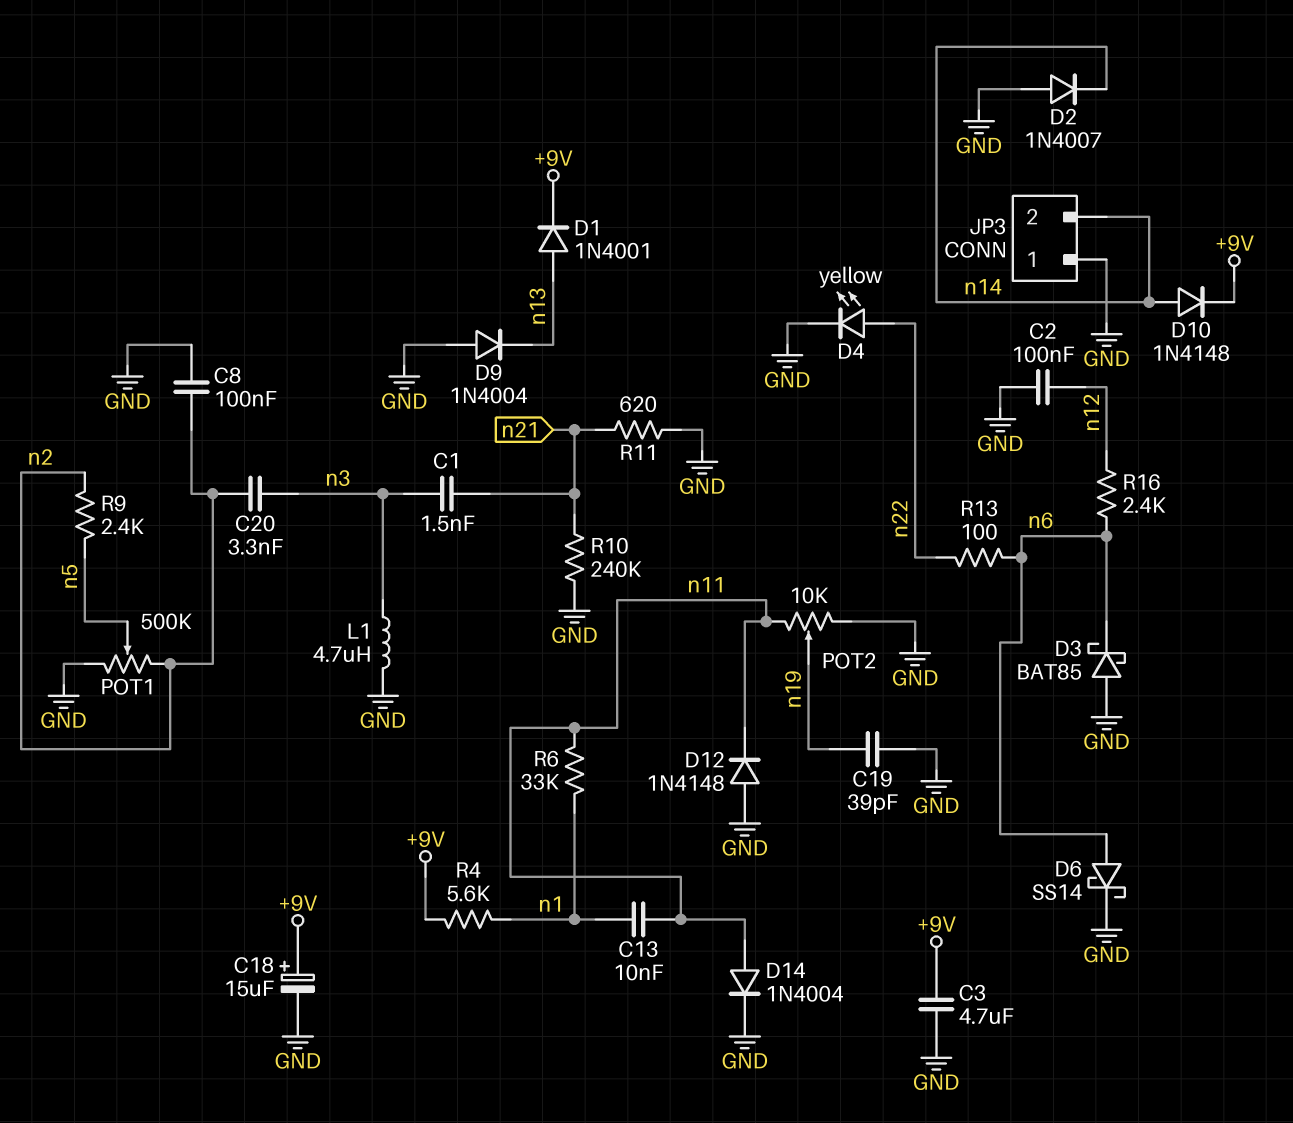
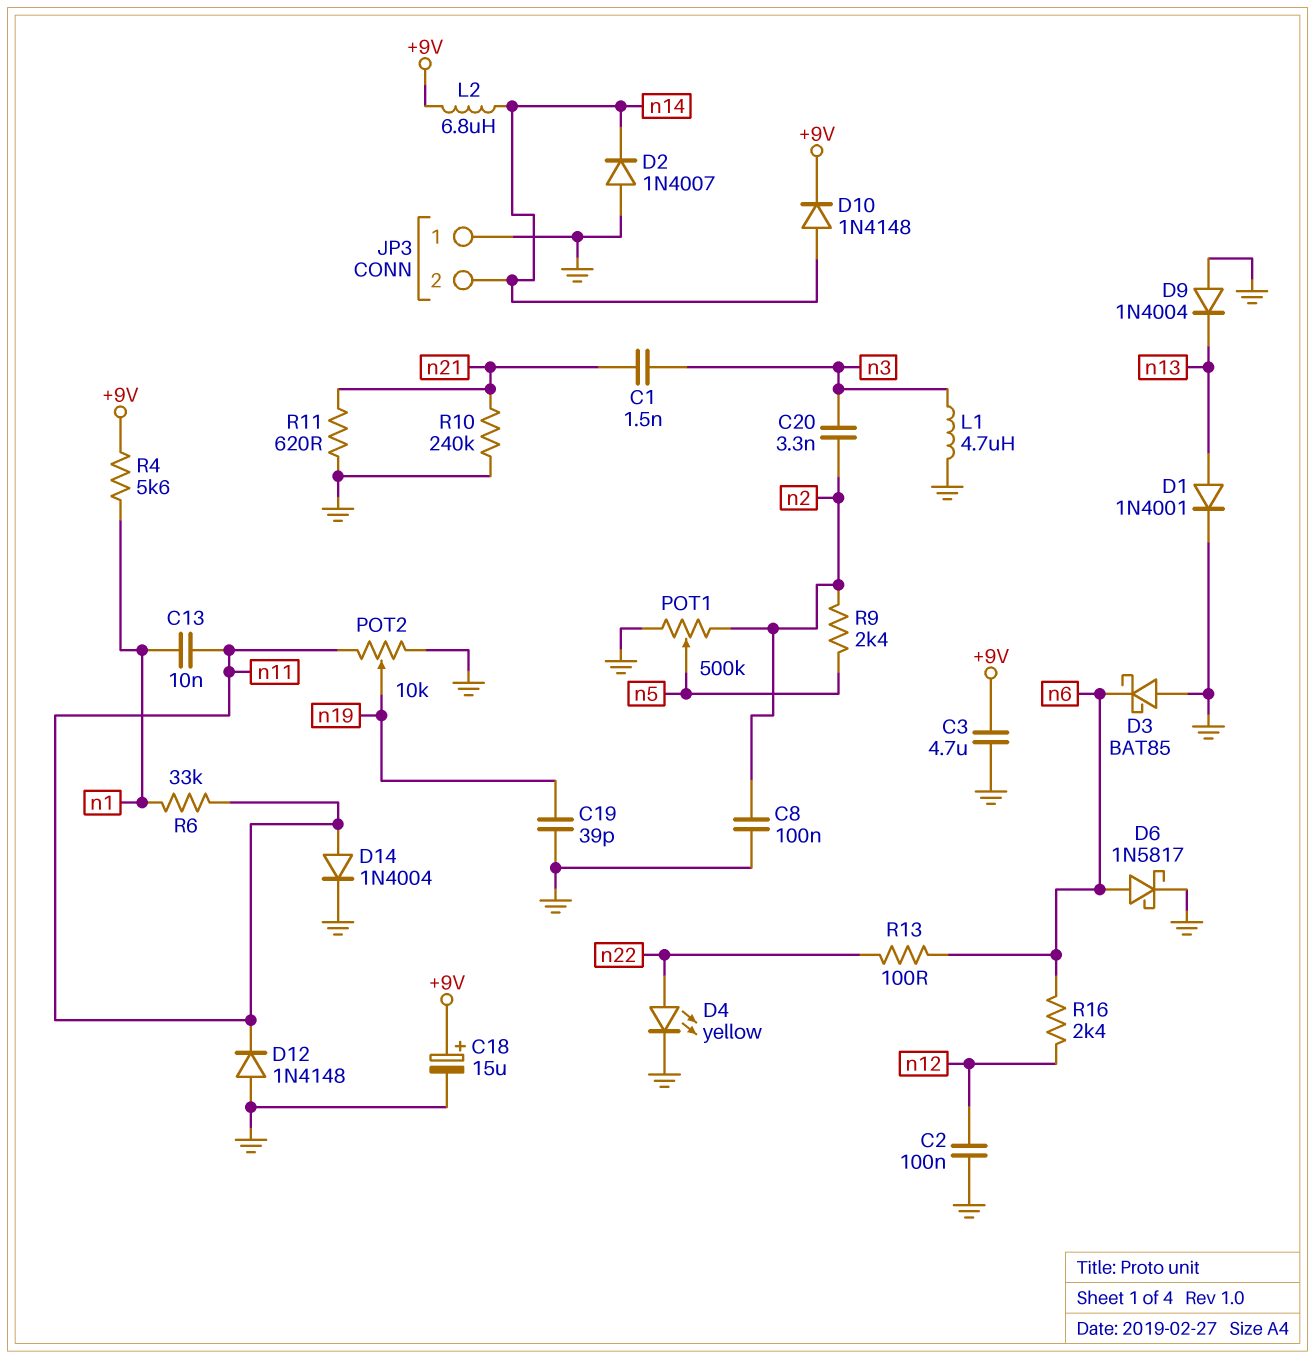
D1: diode 1N4001 (A n13, K +9V) -> diode 1N4001 (A n13, K GND)
D6: schottky SS14 (A n6, K GND) -> schottky 1N5817 (A n6, K GND)
L2: none -> 6.8uH (+9V, n14)

